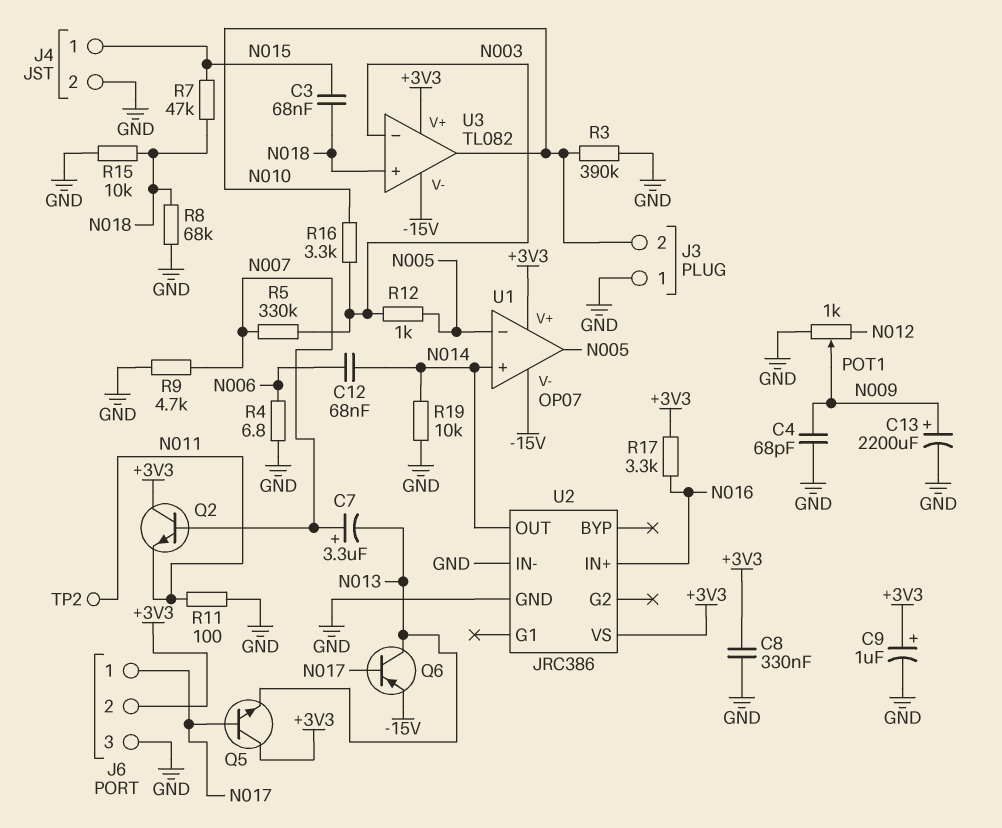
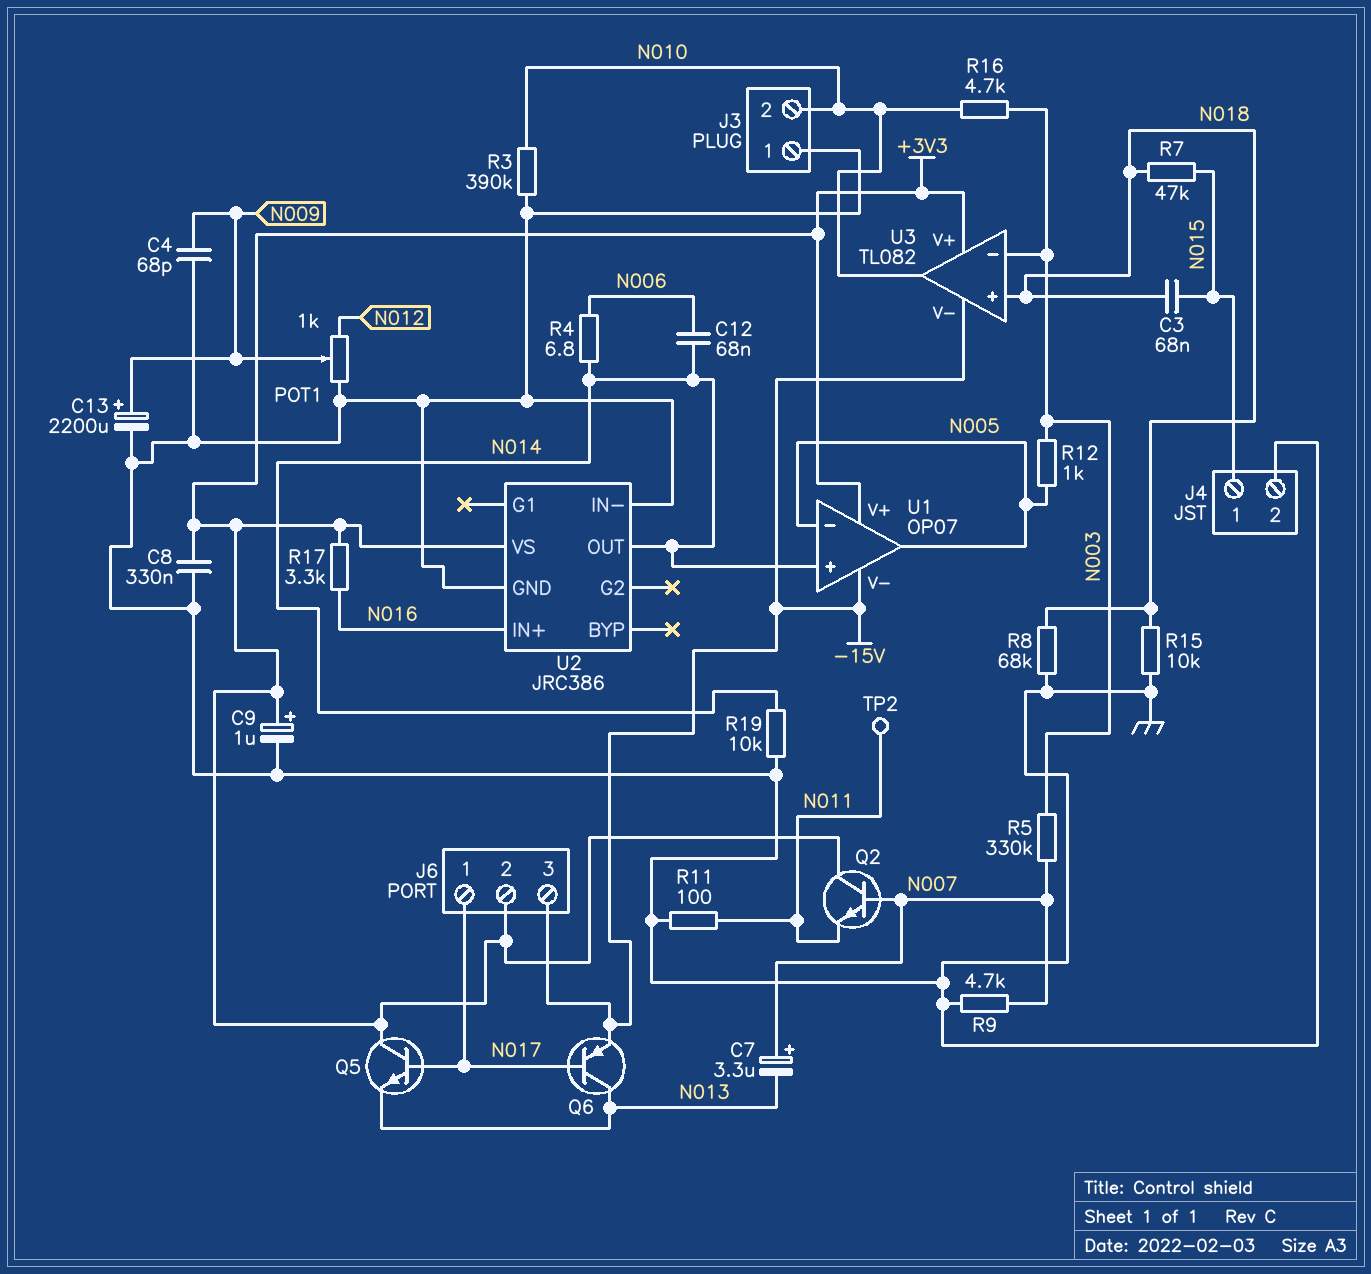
J6 pin 3: GND -> -15V
R4: 6.8 (GND, N006) -> 6.8 (N006, N014)
R16: 3.3k (N003, N010) -> 4.7k (N003, N010)

